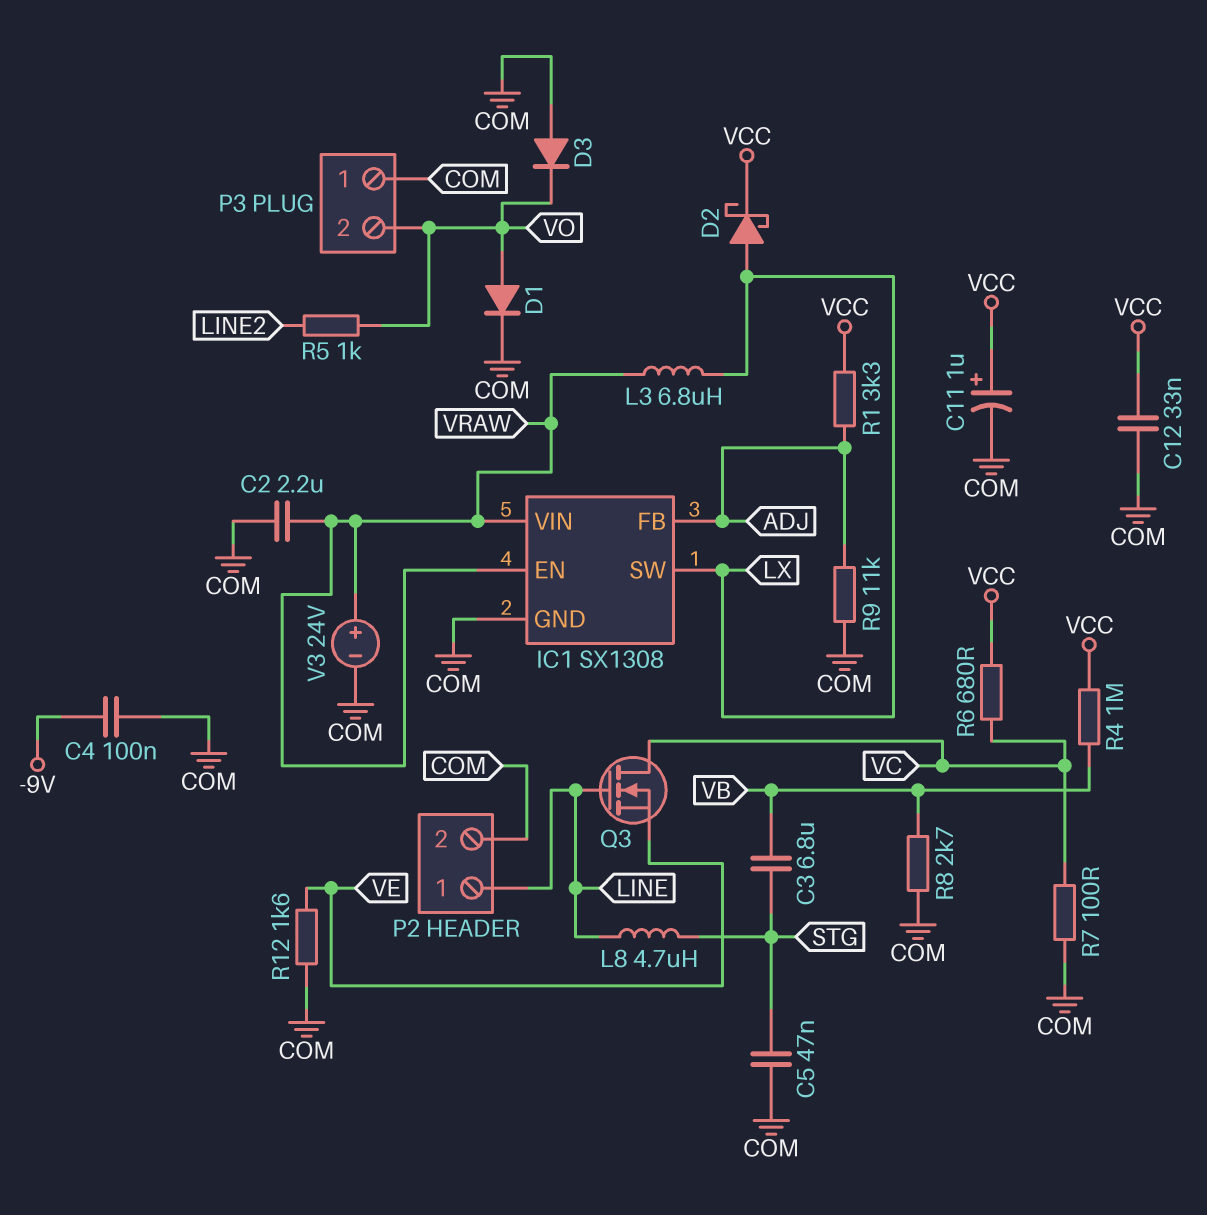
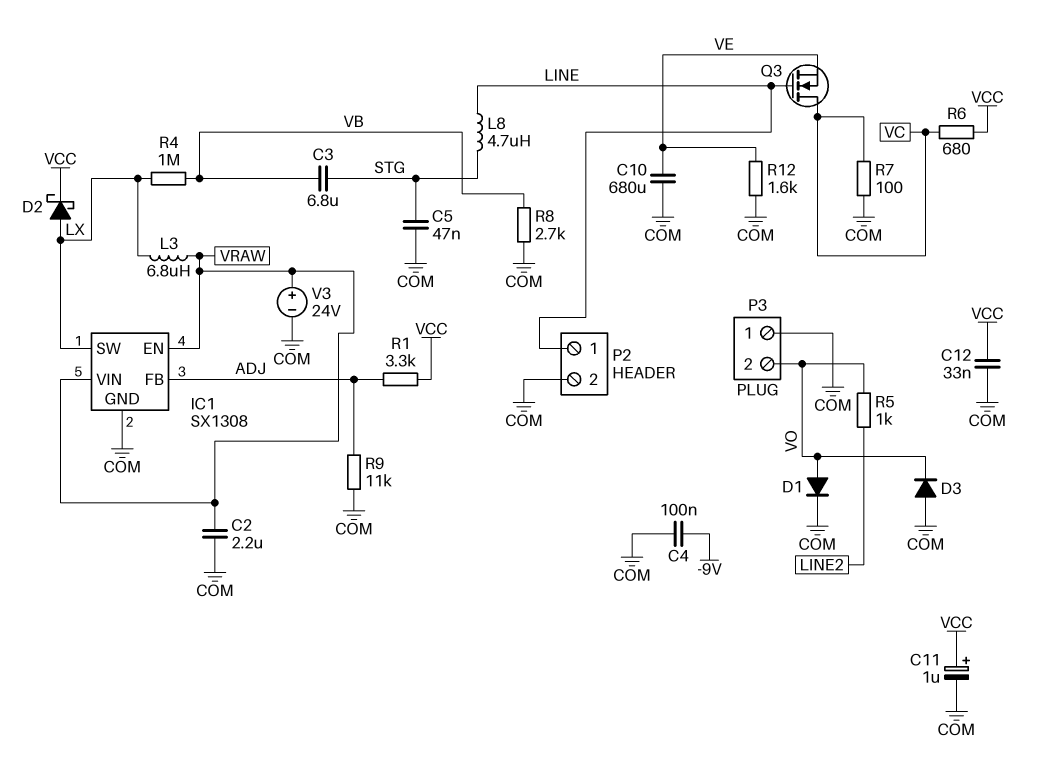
C10: none -> 680uF (COM, VE)
R4: 1M (VB, VCC) -> 1M (LX, VB)

